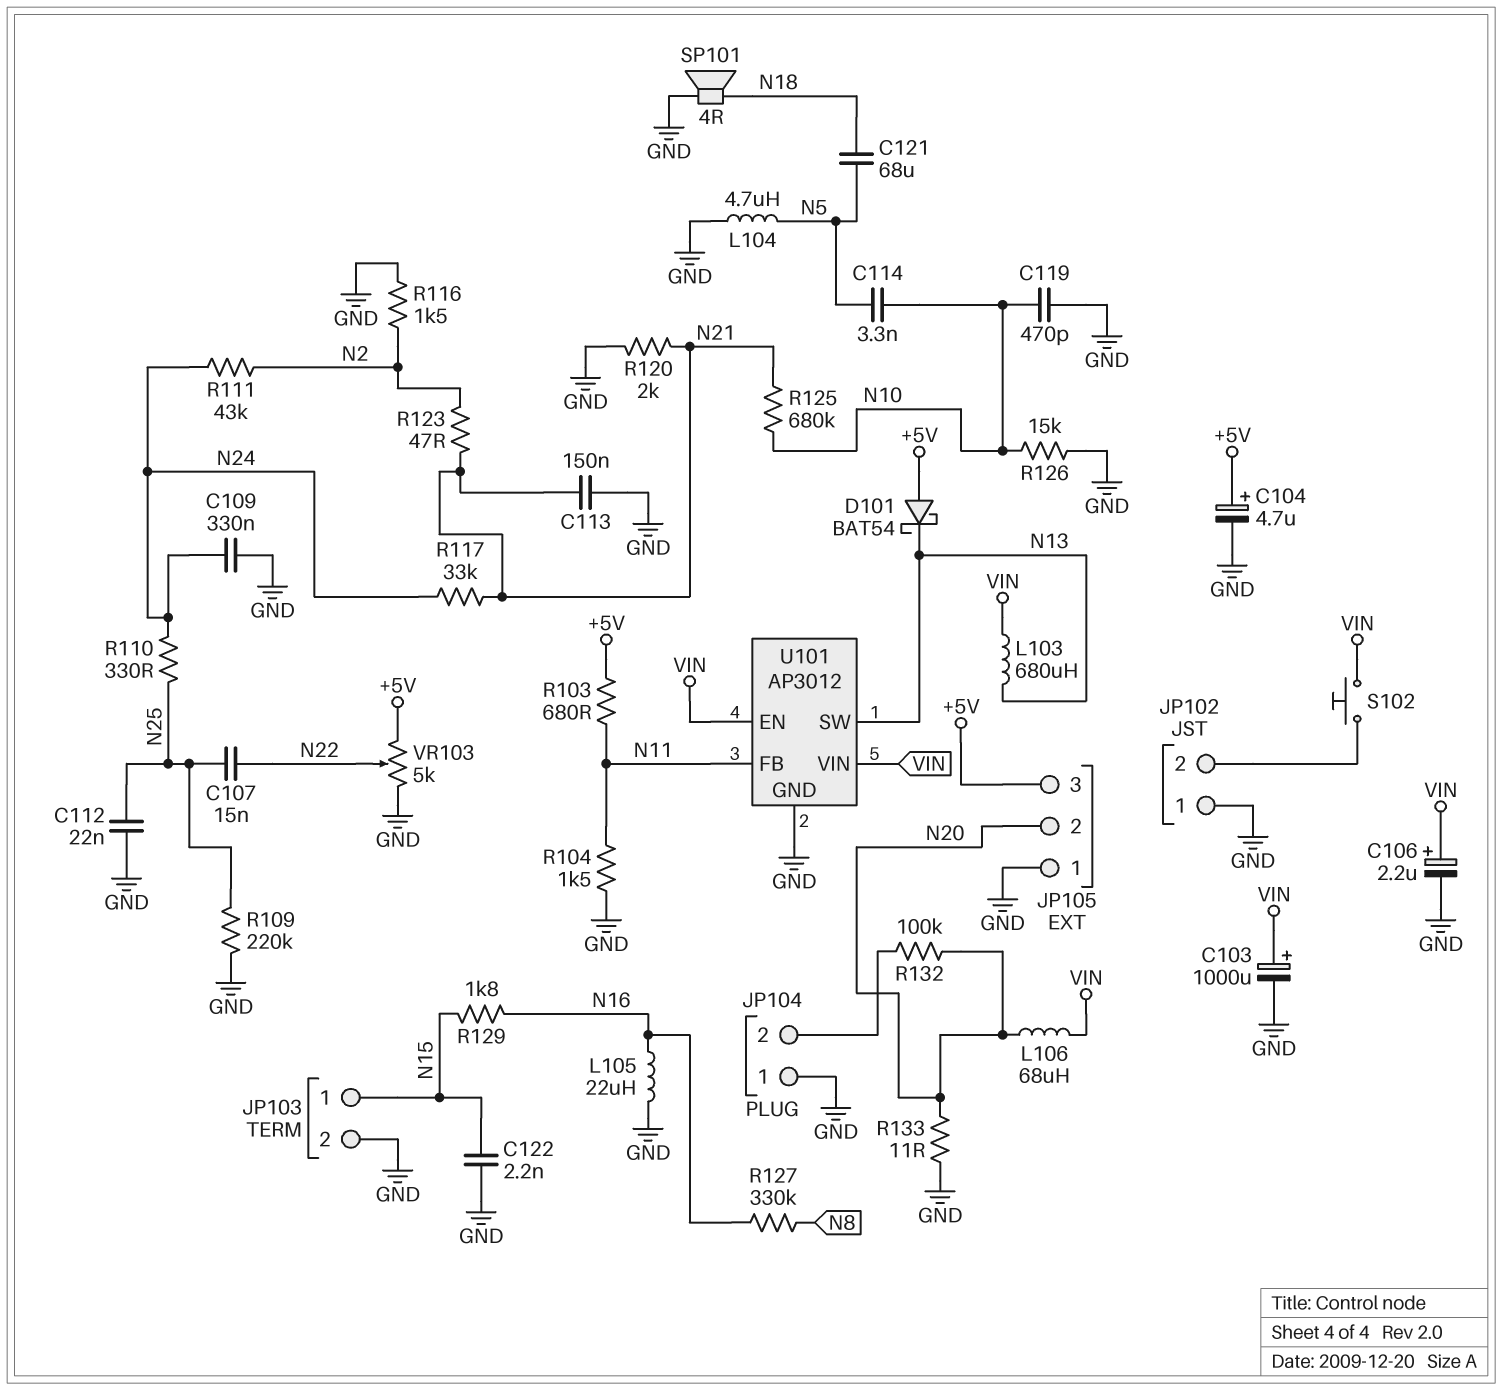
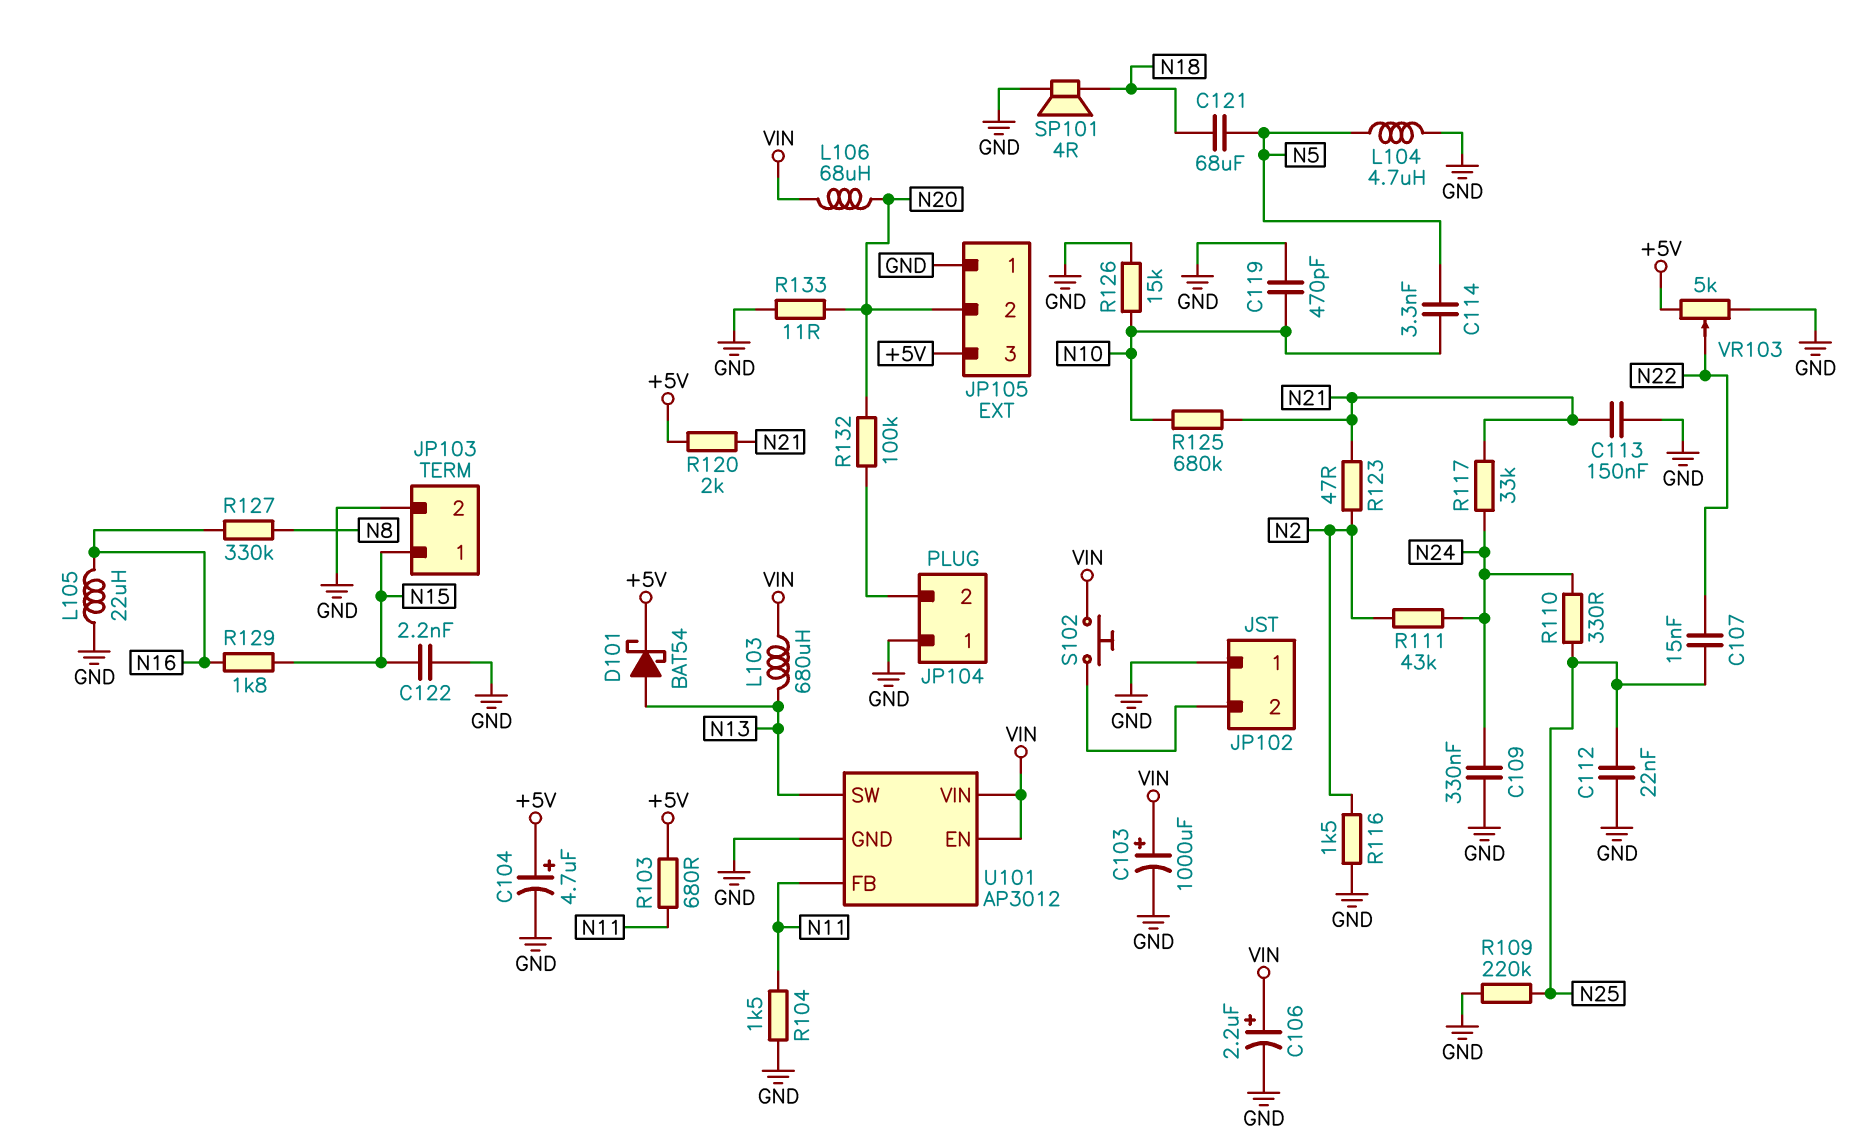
D101: schottky BAT54 (A +5V, K N13) -> schottky BAT54 (A N13, K +5V)
R120: 2k (GND, N21) -> 2k (+5V, N21)

